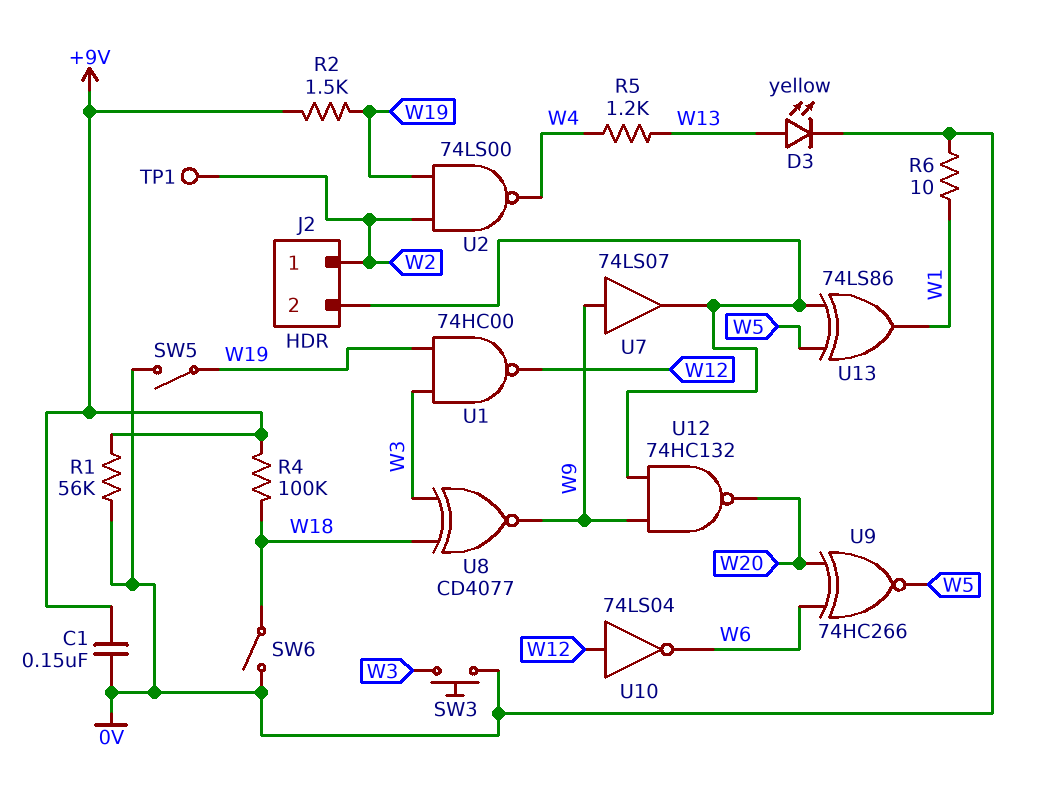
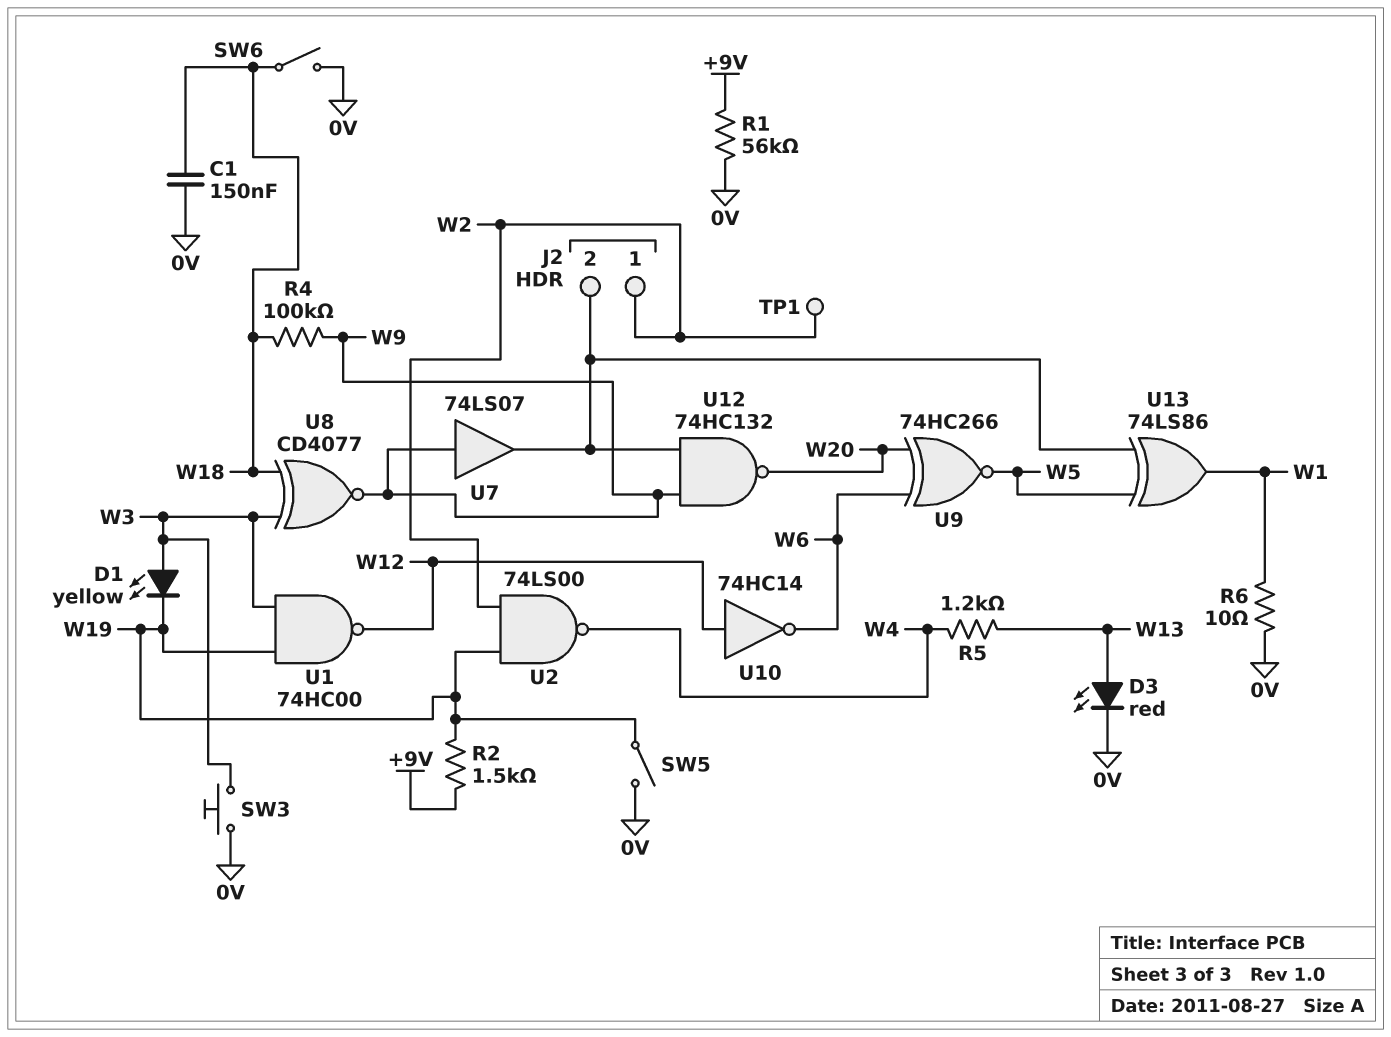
C1: 150nF (+9V, 0V) -> 150nF (0V, W18)
D1: none -> LED yellow (A W3, K W19)
D3: LED yellow (A W13, K 0V) -> LED red (A W13, K 0V)
R4: 100k (+9V, W18) -> 100k (W9, W18)
U10: NOT 74LS04 (in W12, out W6) -> NOT 74HC14 (in W12, out W6)

